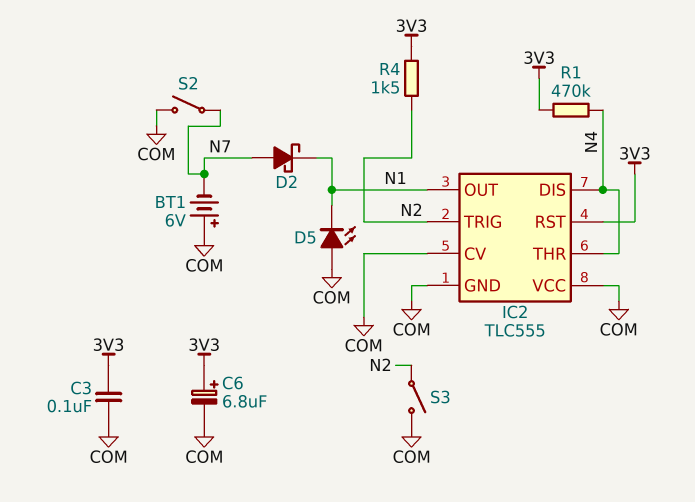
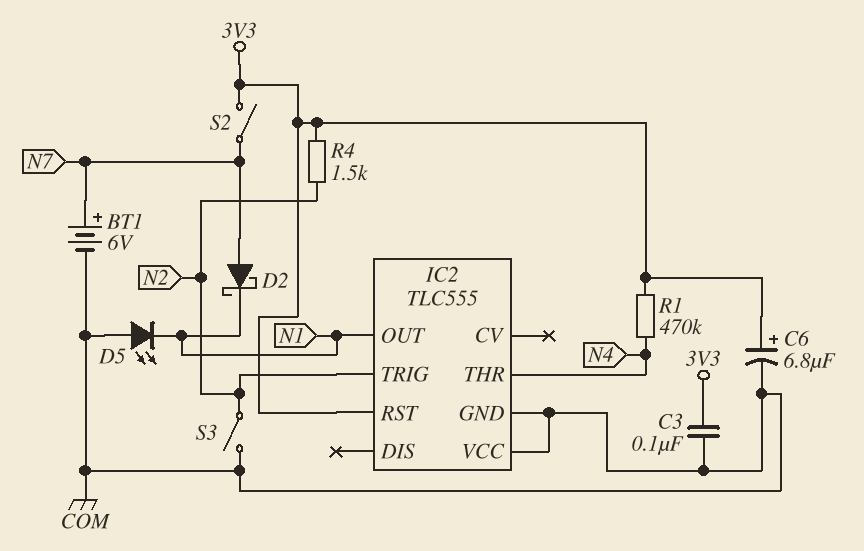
BT1: 6V (plus COM, minus N7) -> 6V (plus N7, minus COM)
IC2 pin CV: COM -> none
IC2 pin DIS: N4 -> none
S2: switch (COM, N7) -> switch (3V3, N7)

